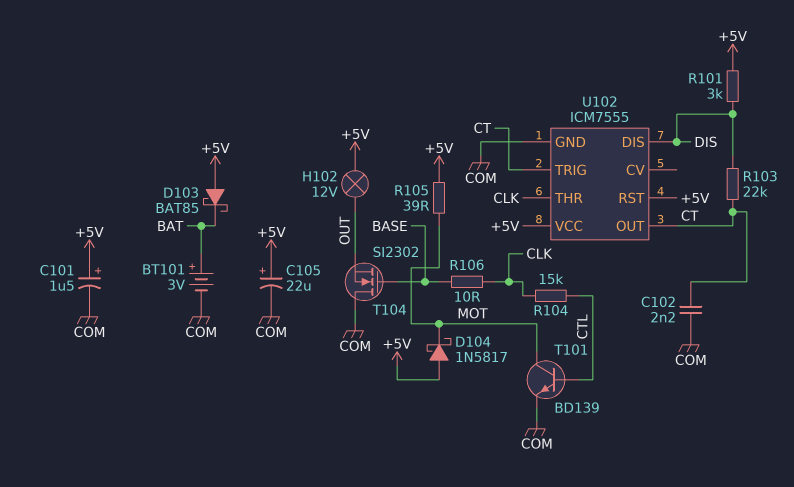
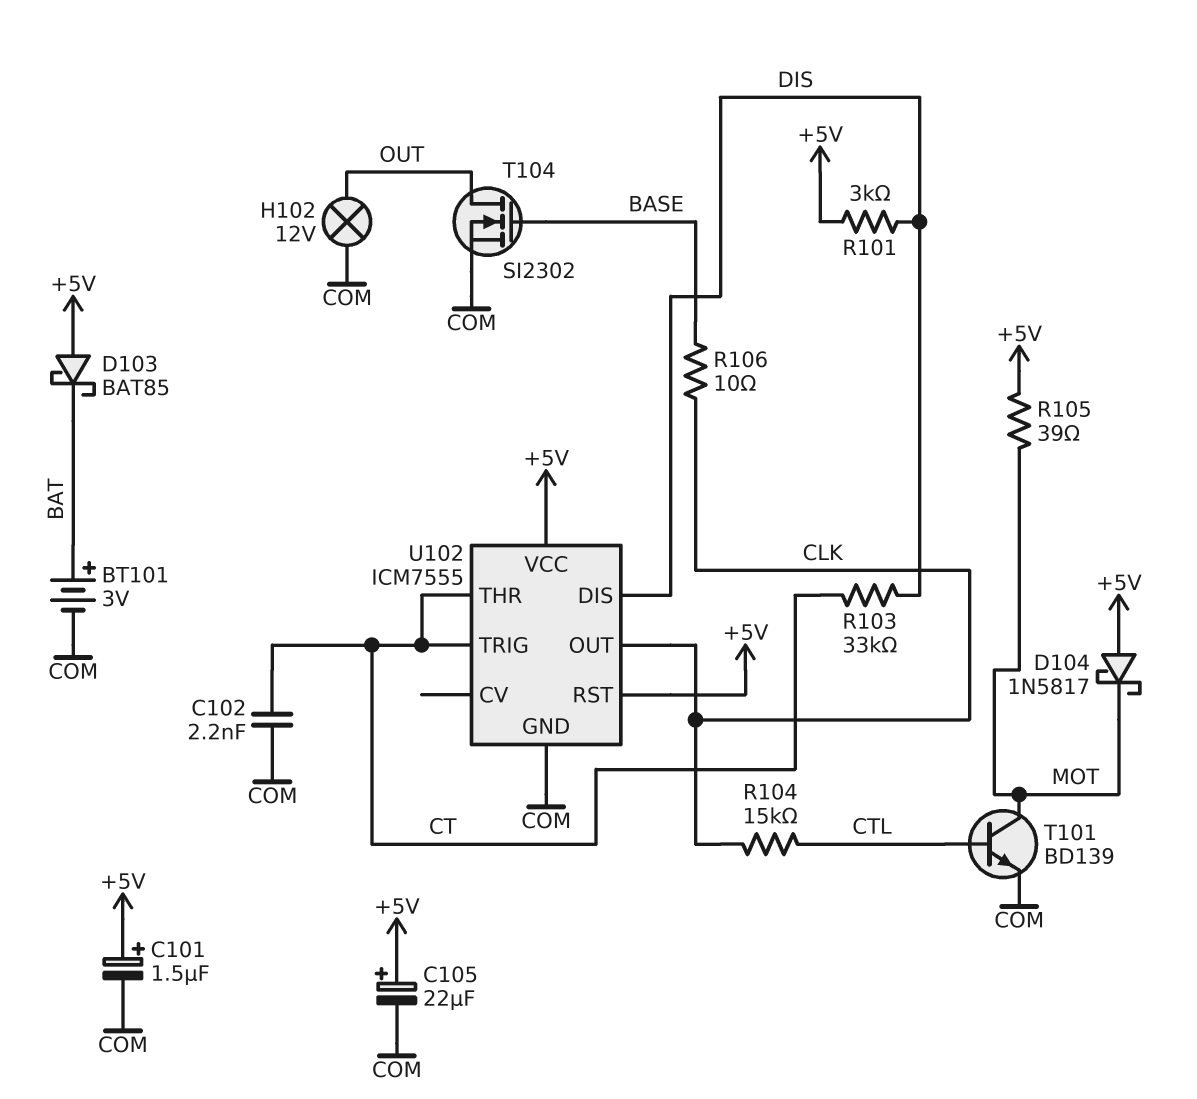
H102: lamp 12V (+5V, OUT) -> lamp 12V (COM, OUT)
R103: 22k (CT, DIS) -> 33k (CT, DIS)
T104: NMOS SI2302 (G BASE, D COM, S OUT) -> NMOS SI2302 (G BASE, D OUT, S COM)
U102 pin OUT: CT -> CLK
U102 pin THR: CLK -> CT

